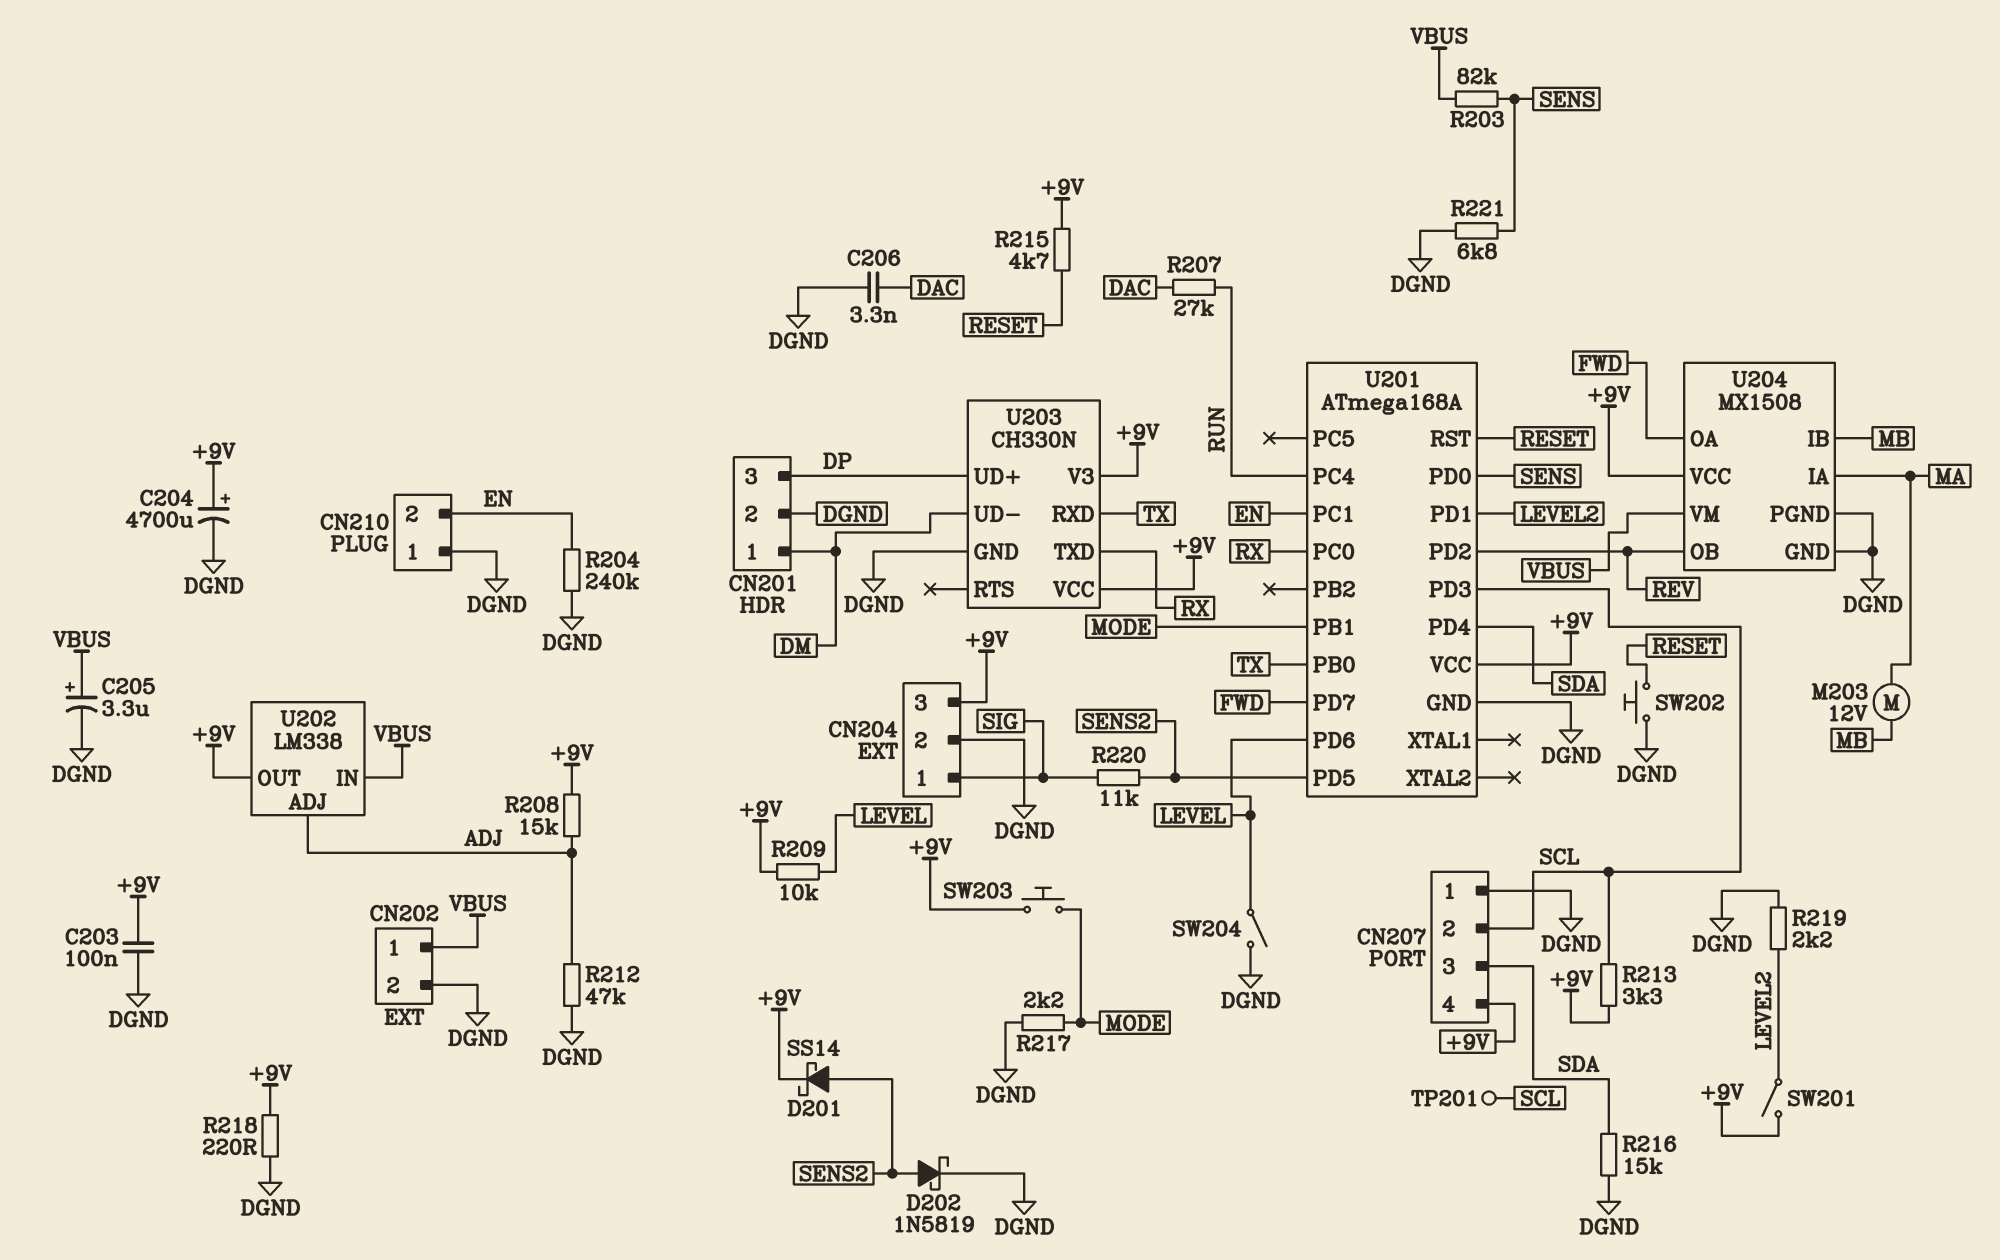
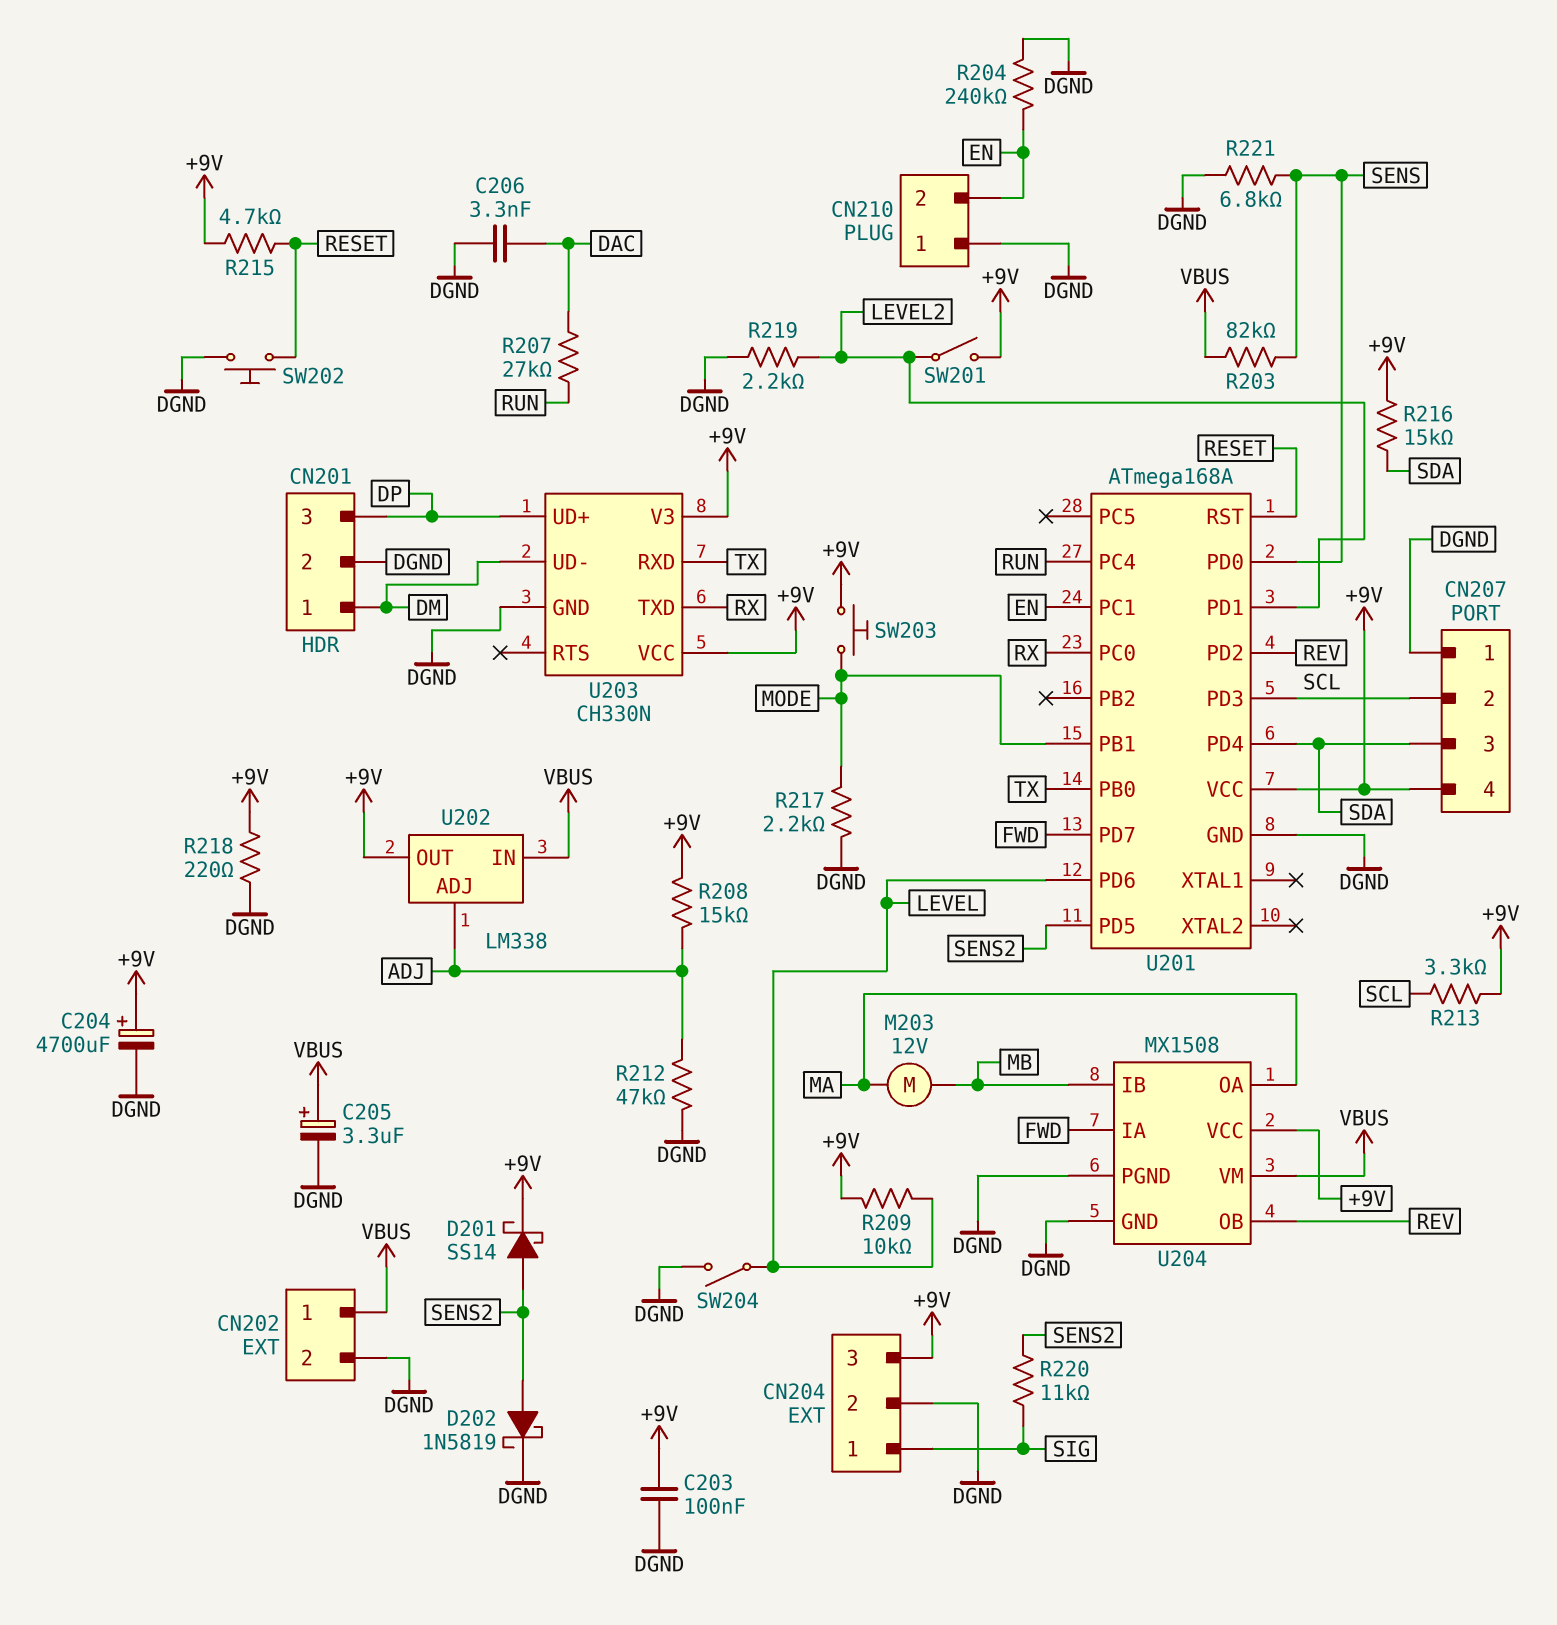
R216: 15k (DGND, SDA) -> 15k (+9V, SDA)
TP201: test point (SCL) -> none
U204 pin IA: MA -> FWD
U204 pin OA: FWD -> MA

